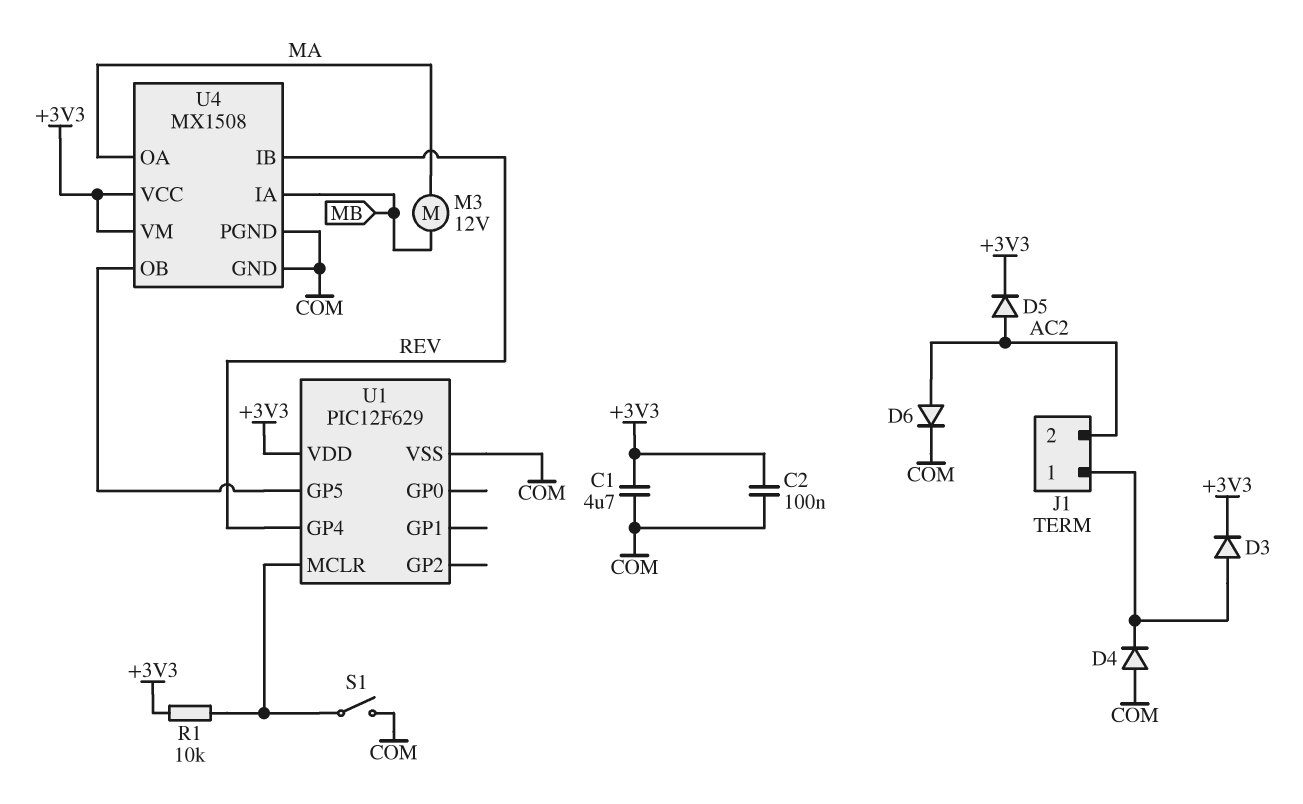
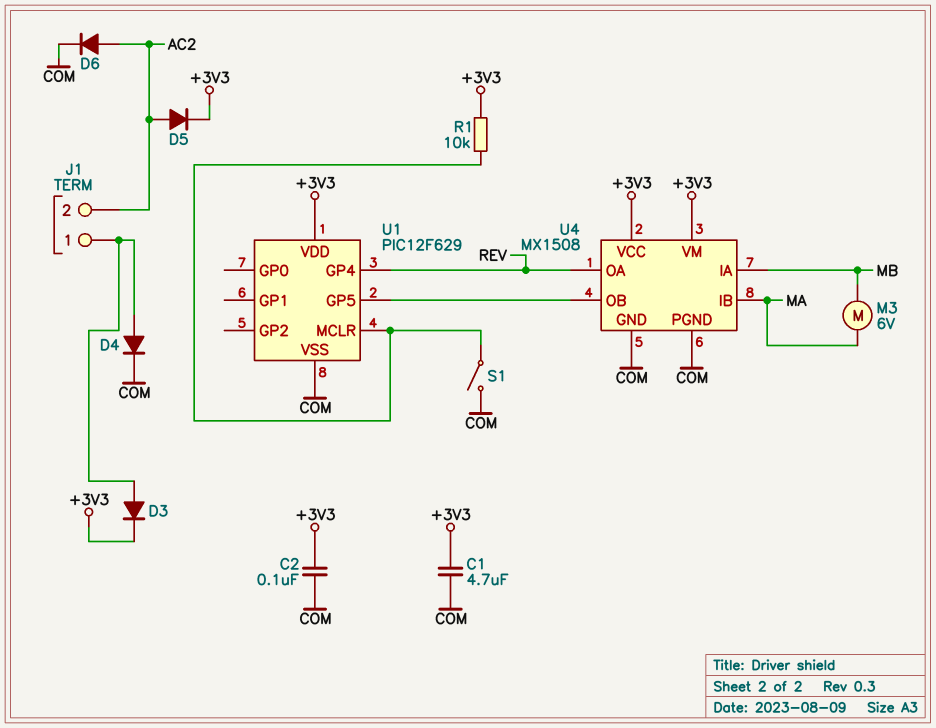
D4: diode (A COM, K J1/1) -> diode (A J1/1, K COM)
M3: motor 12V (MA, MB) -> motor 6V (MA, MB)
U4 pin IB: REV -> MA
U4 pin OA: MA -> REV

